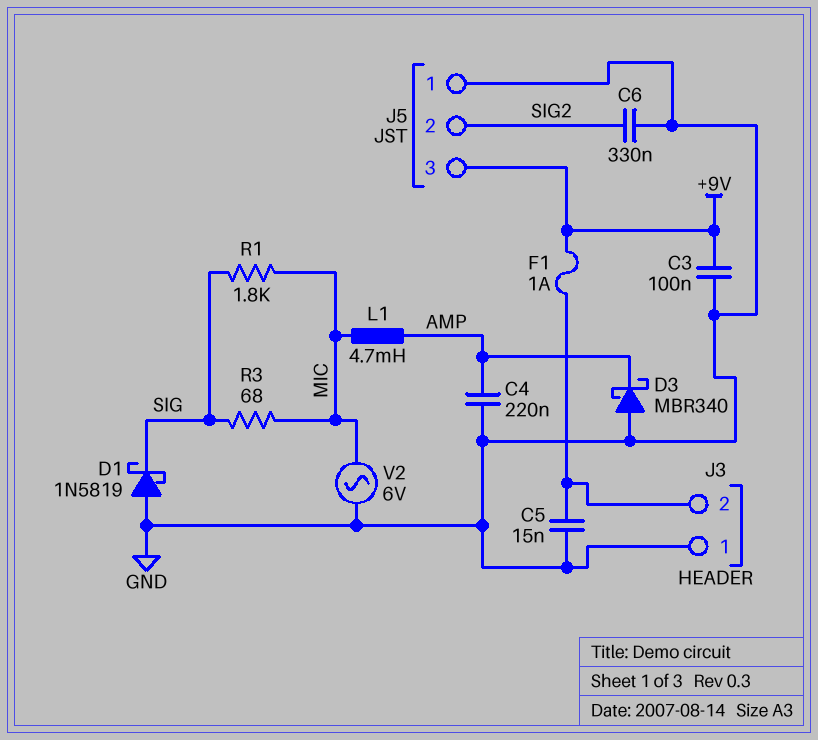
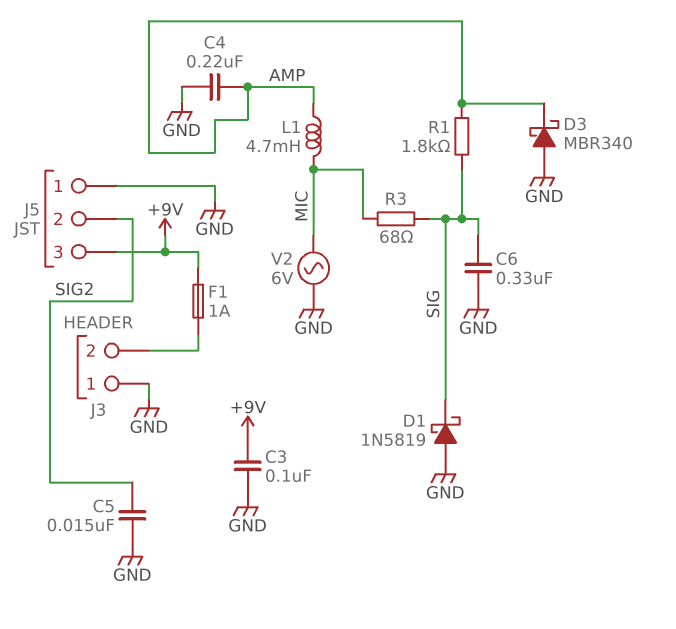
C5: 15nF (GND, J3/2) -> 15nF (GND, SIG2)
C6: 330nF (GND, SIG2) -> 330nF (GND, SIG)
R1: 1.8k (MIC, SIG) -> 1.8k (AMP, SIG)

